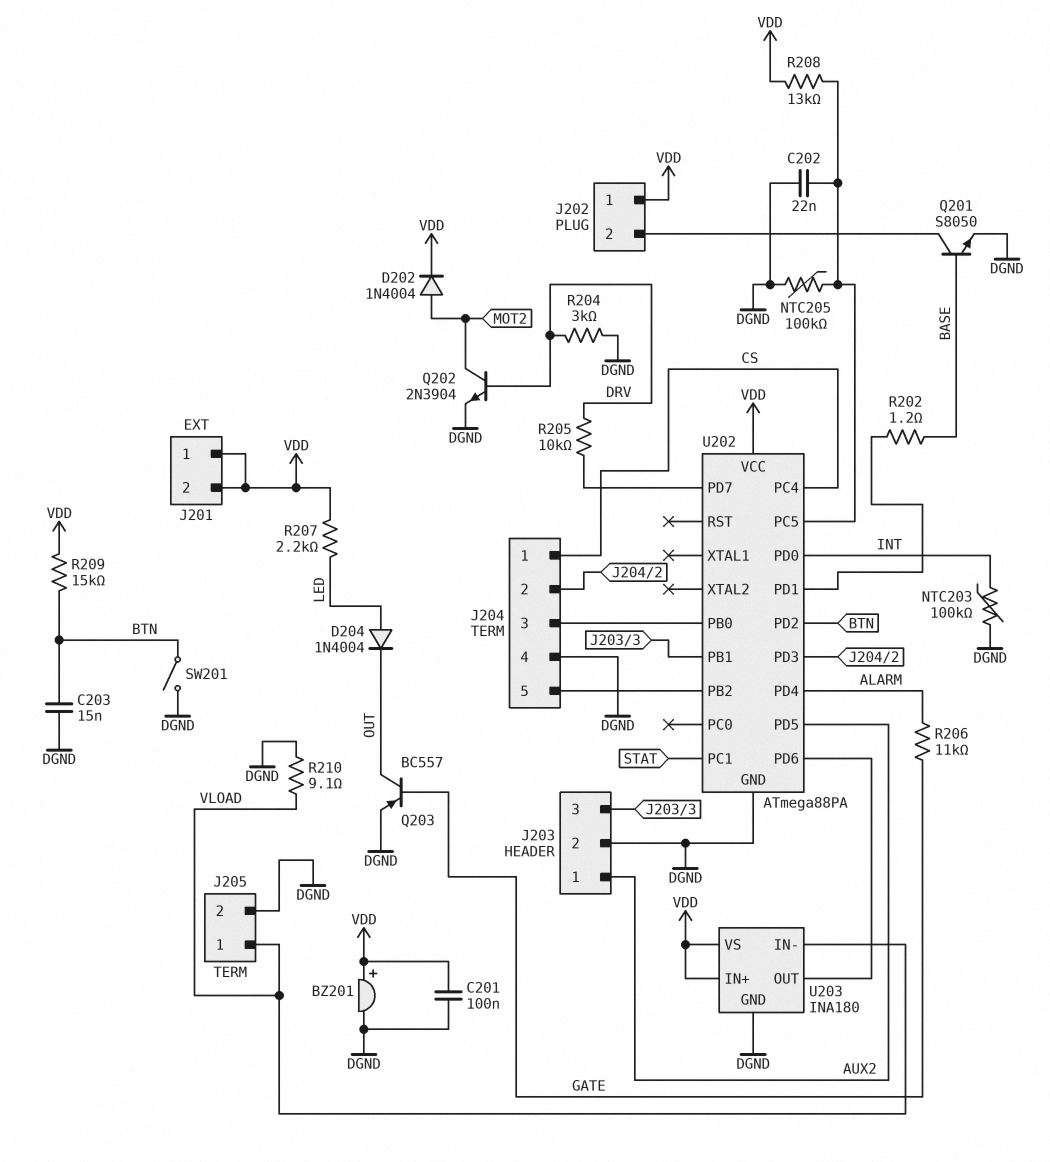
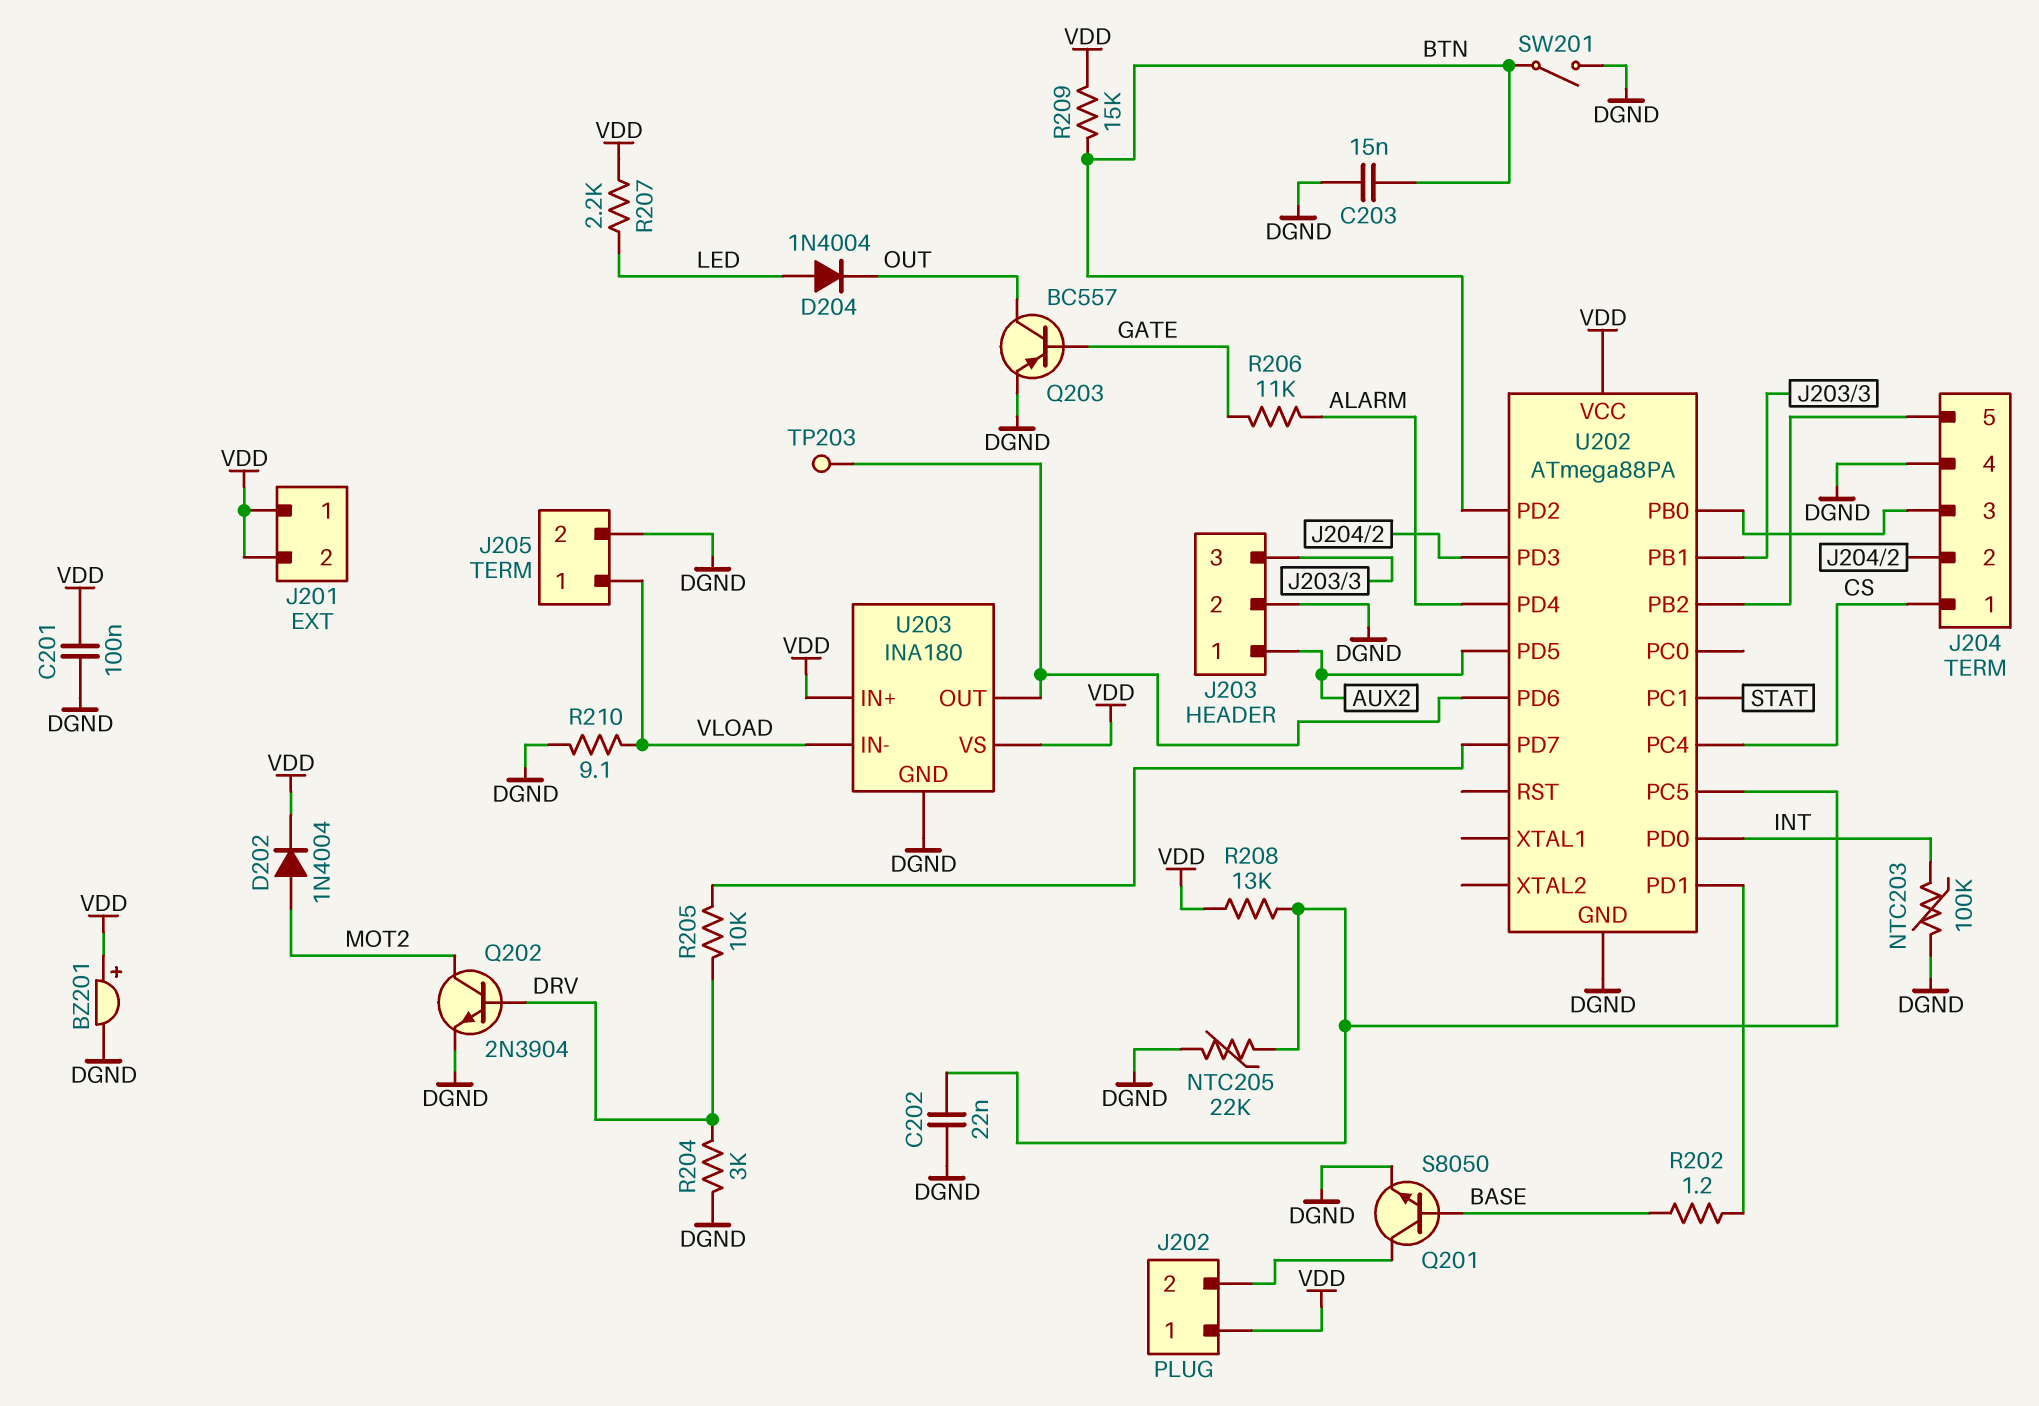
NTC205: 100k (DGND, U202/PC5) -> 22k (DGND, U202/PC5)
TP203: none -> test point (U202/PD6)

